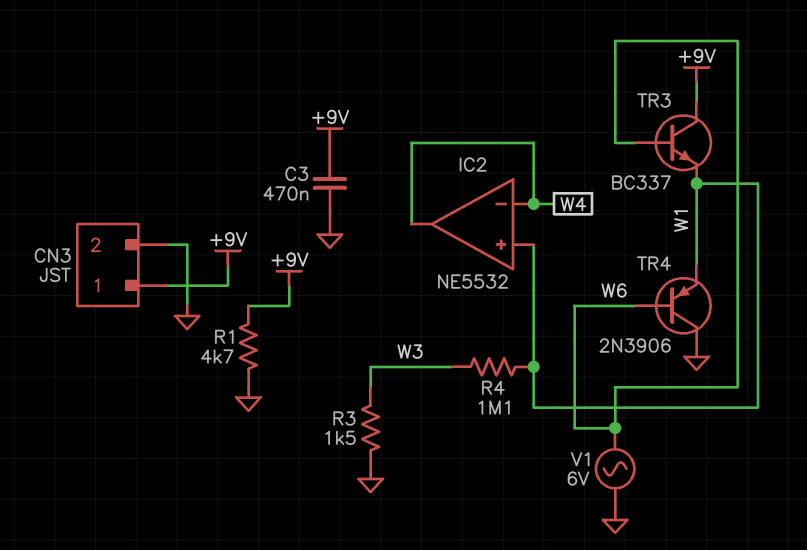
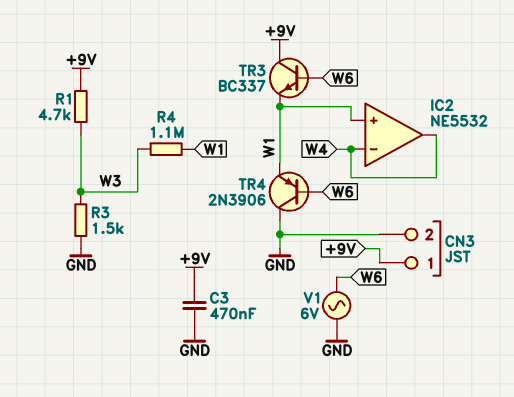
R1: 4.7k (+9V, GND) -> 4.7k (+9V, W3)

